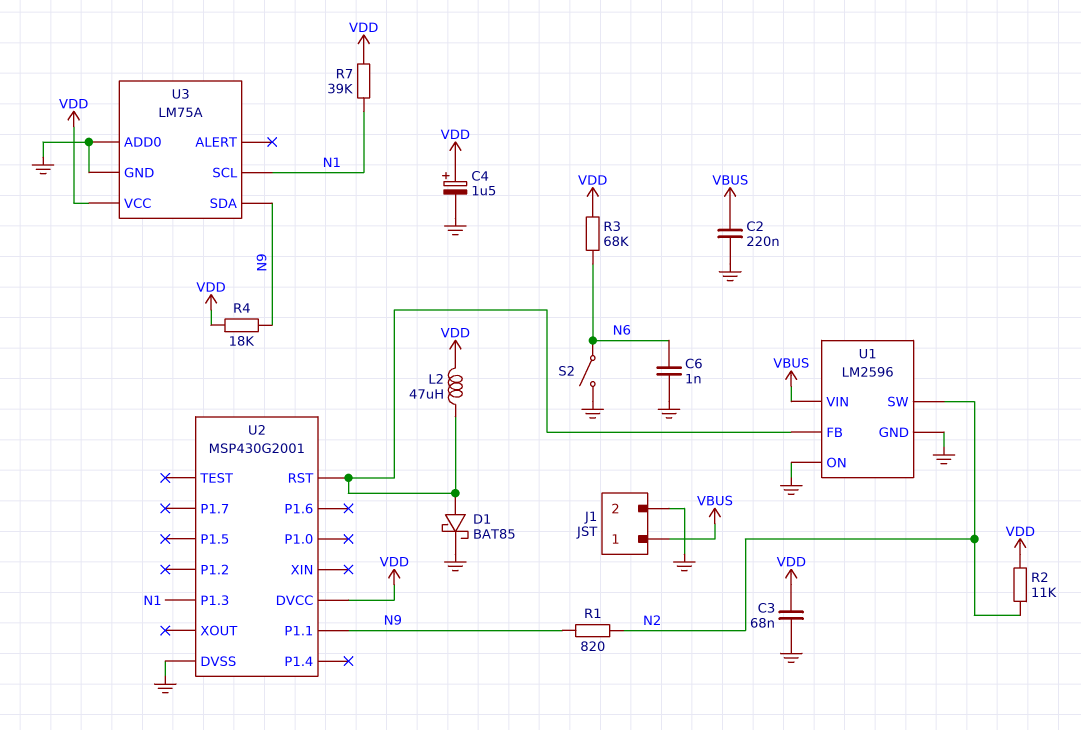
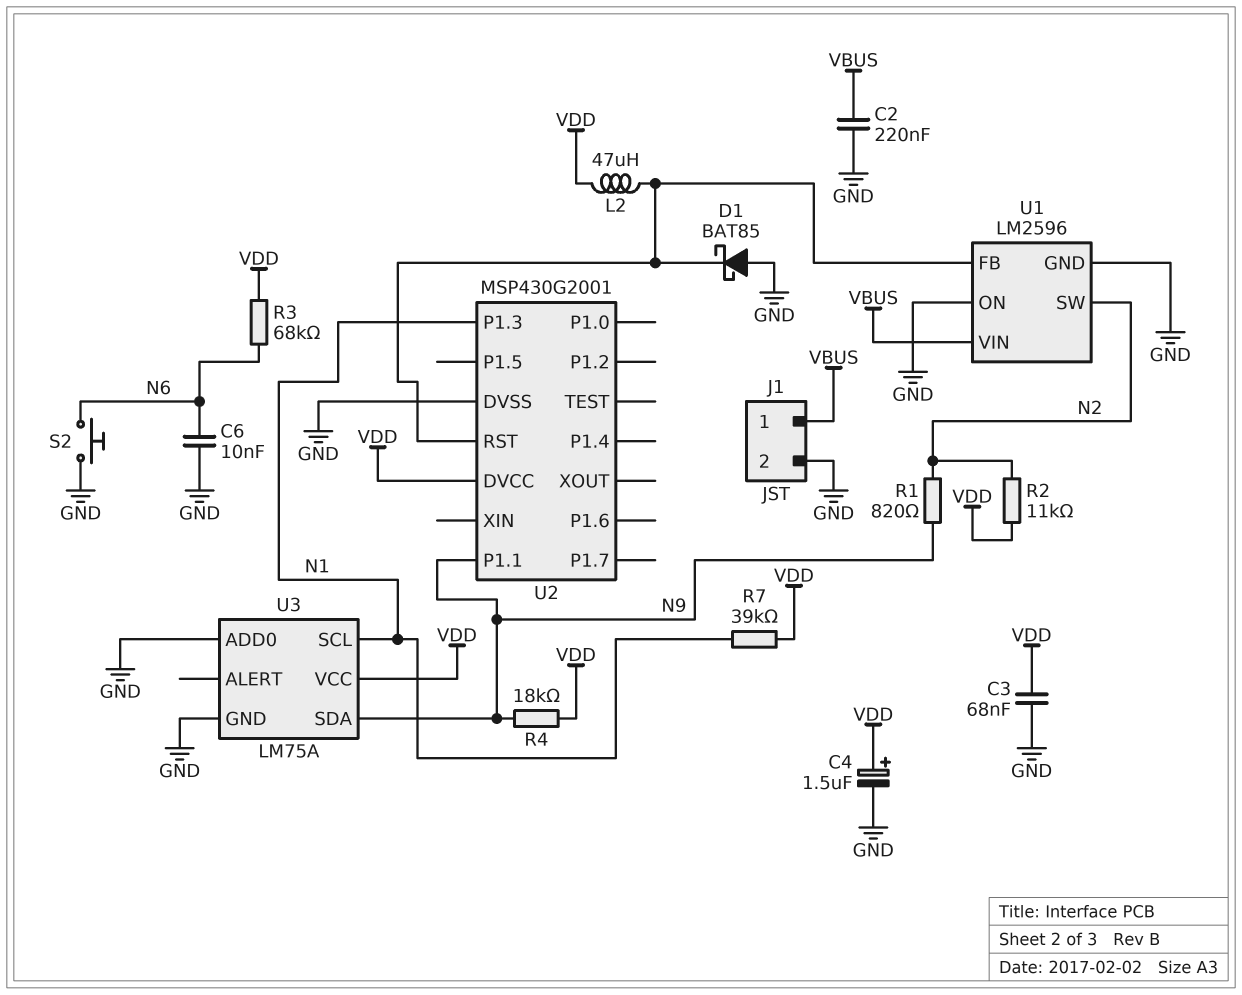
C6: 1nF (GND, N6) -> 10nF (GND, N6)
D1: schottky BAT85 (A U1/FB, K GND) -> schottky BAT85 (A GND, K U1/FB)
S2: switch (GND, N6) -> button (GND, N6)

